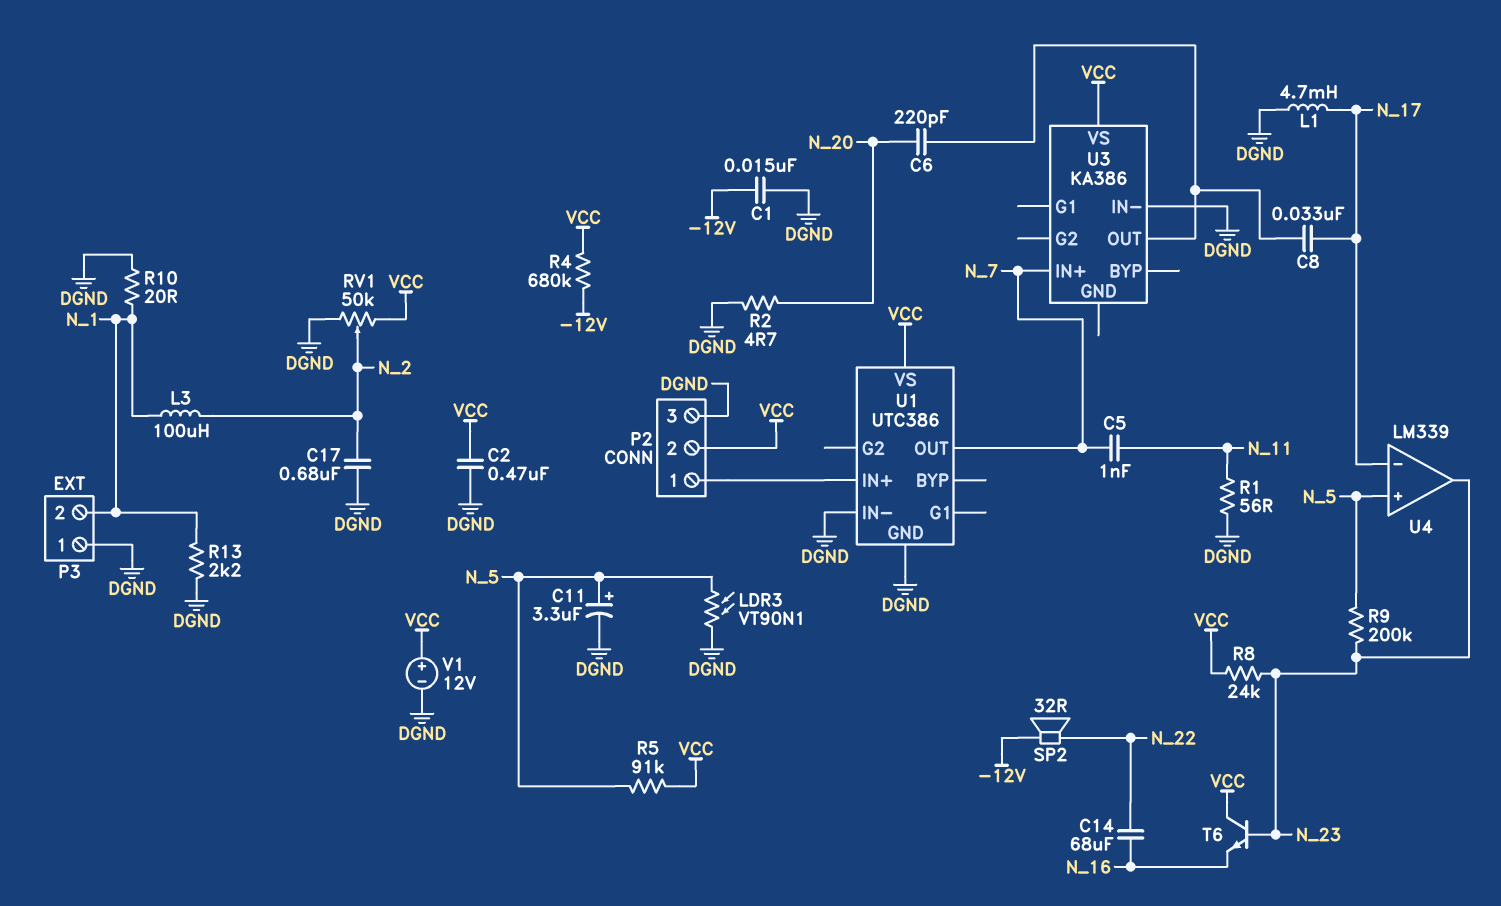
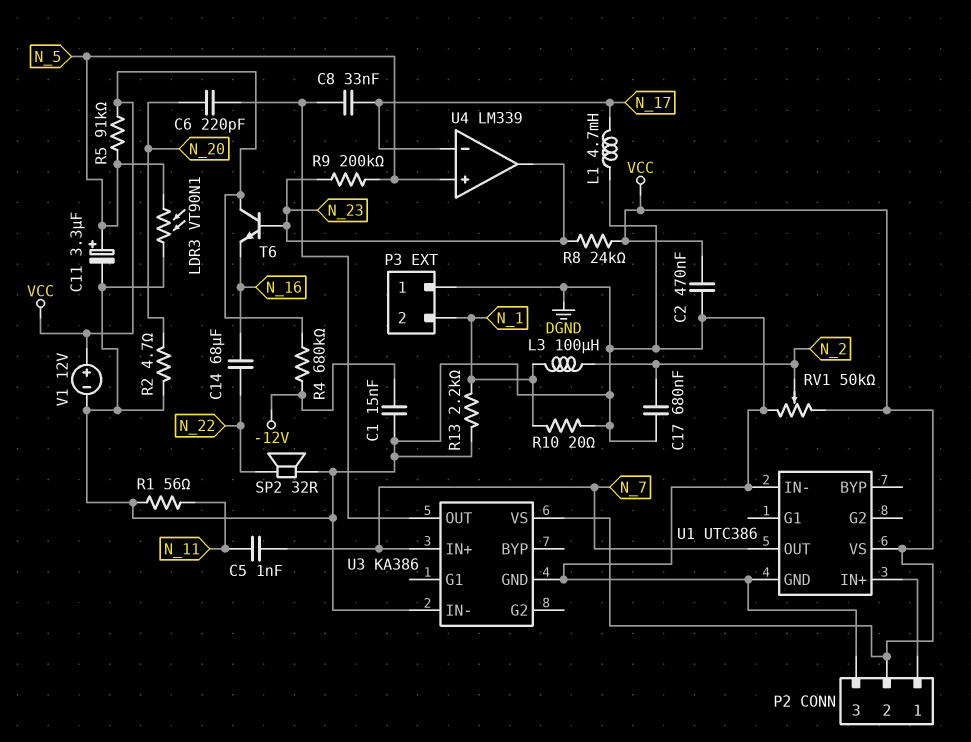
SP2: speaker 32R (-12V, N_22) -> speaker 32R (DGND, N_22)
U3 pin GND: none -> DGND

